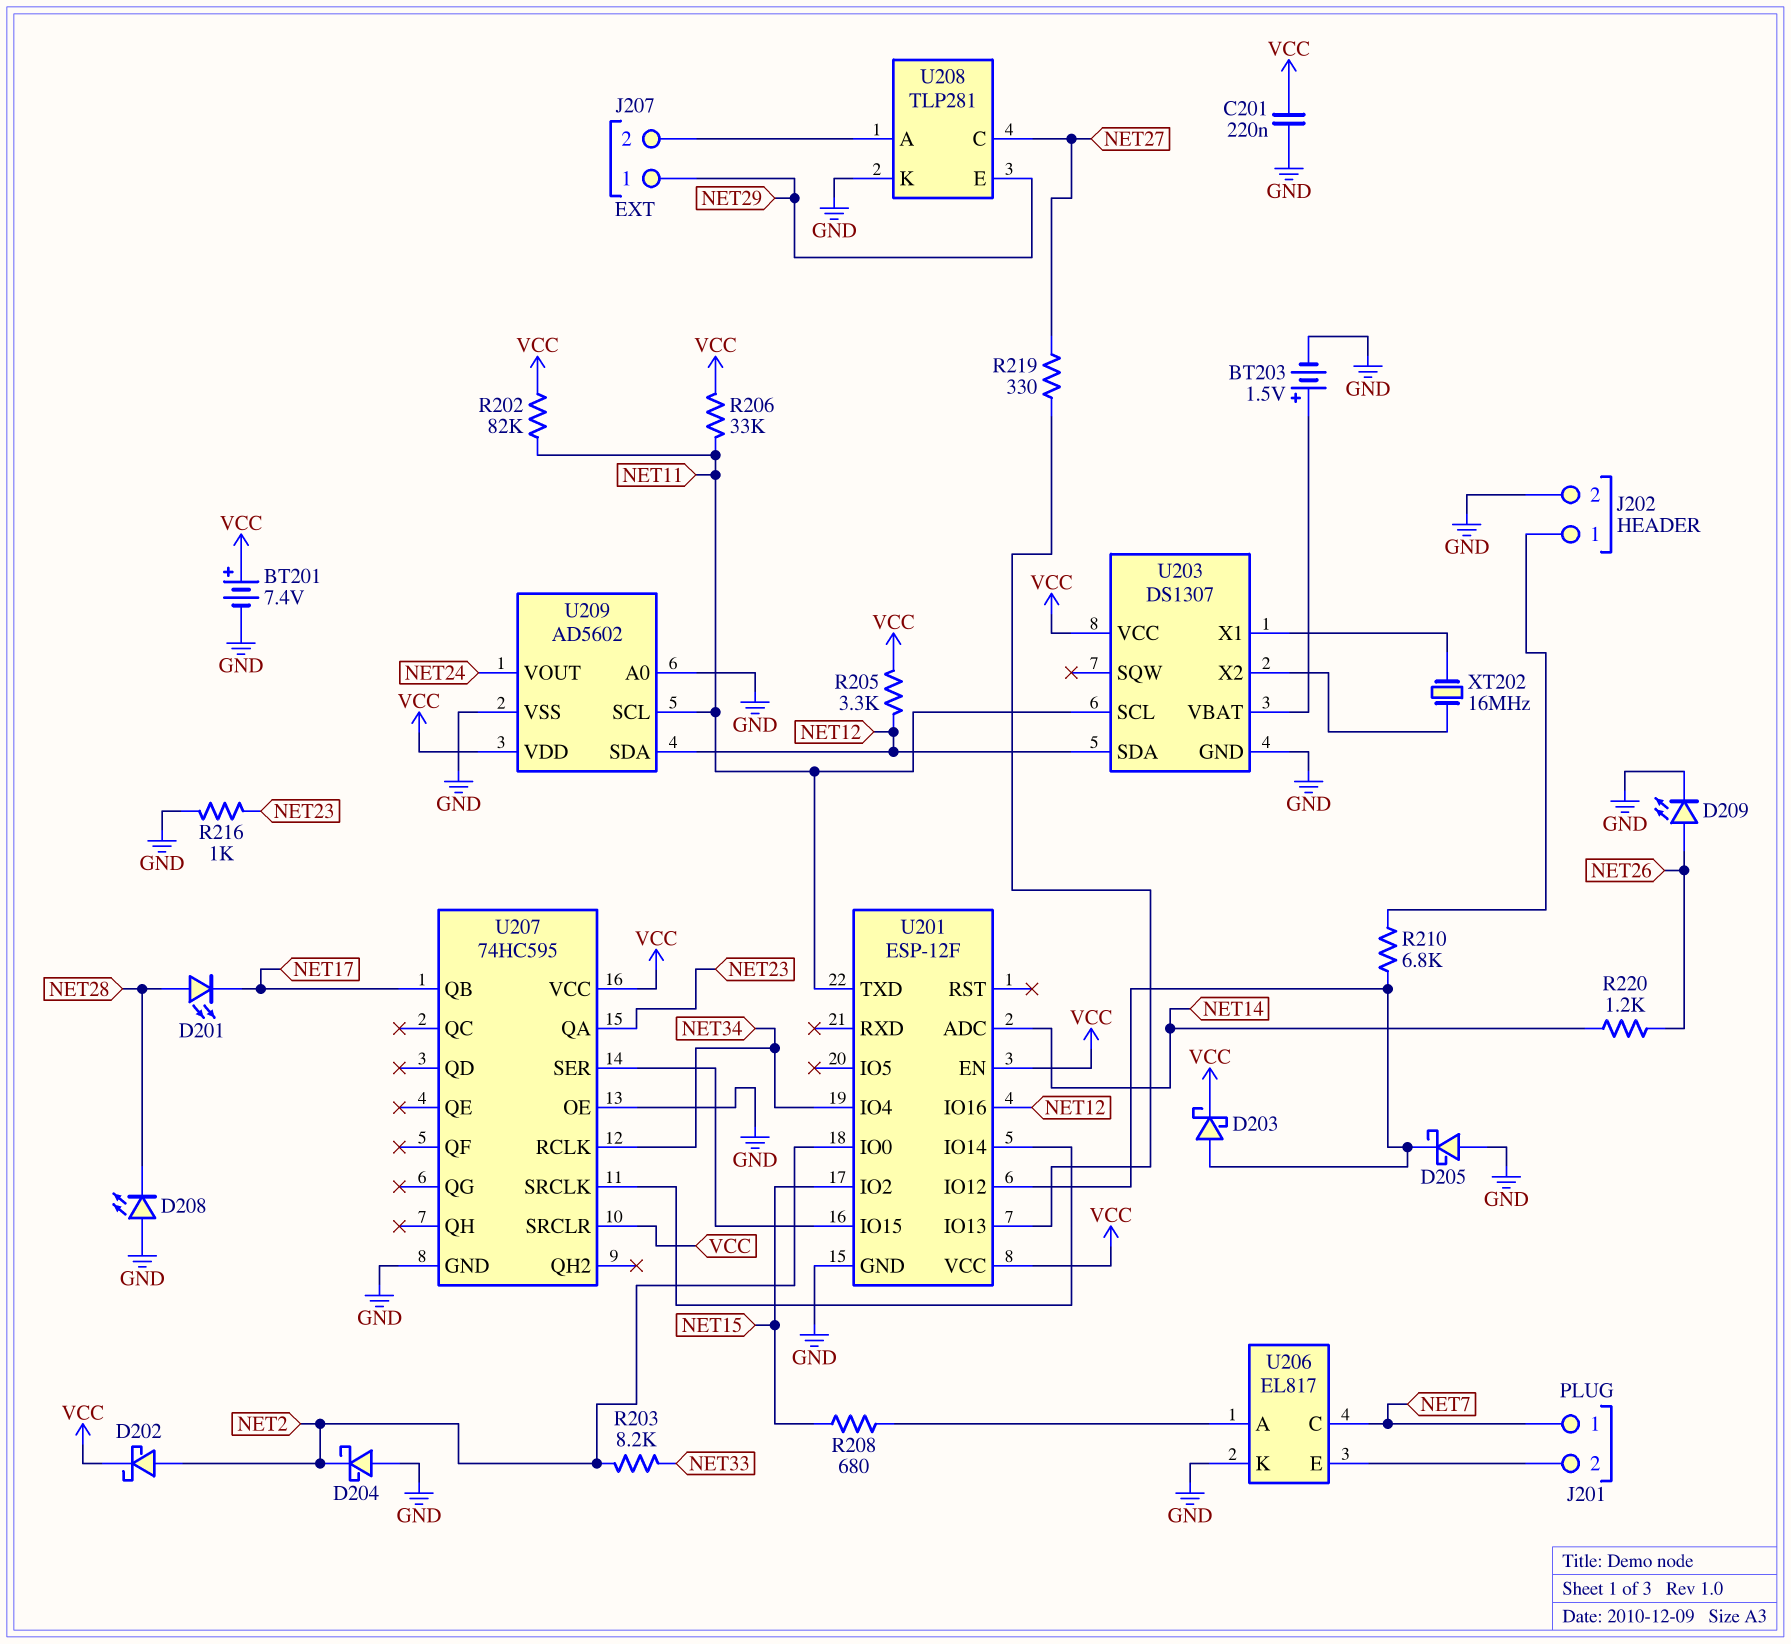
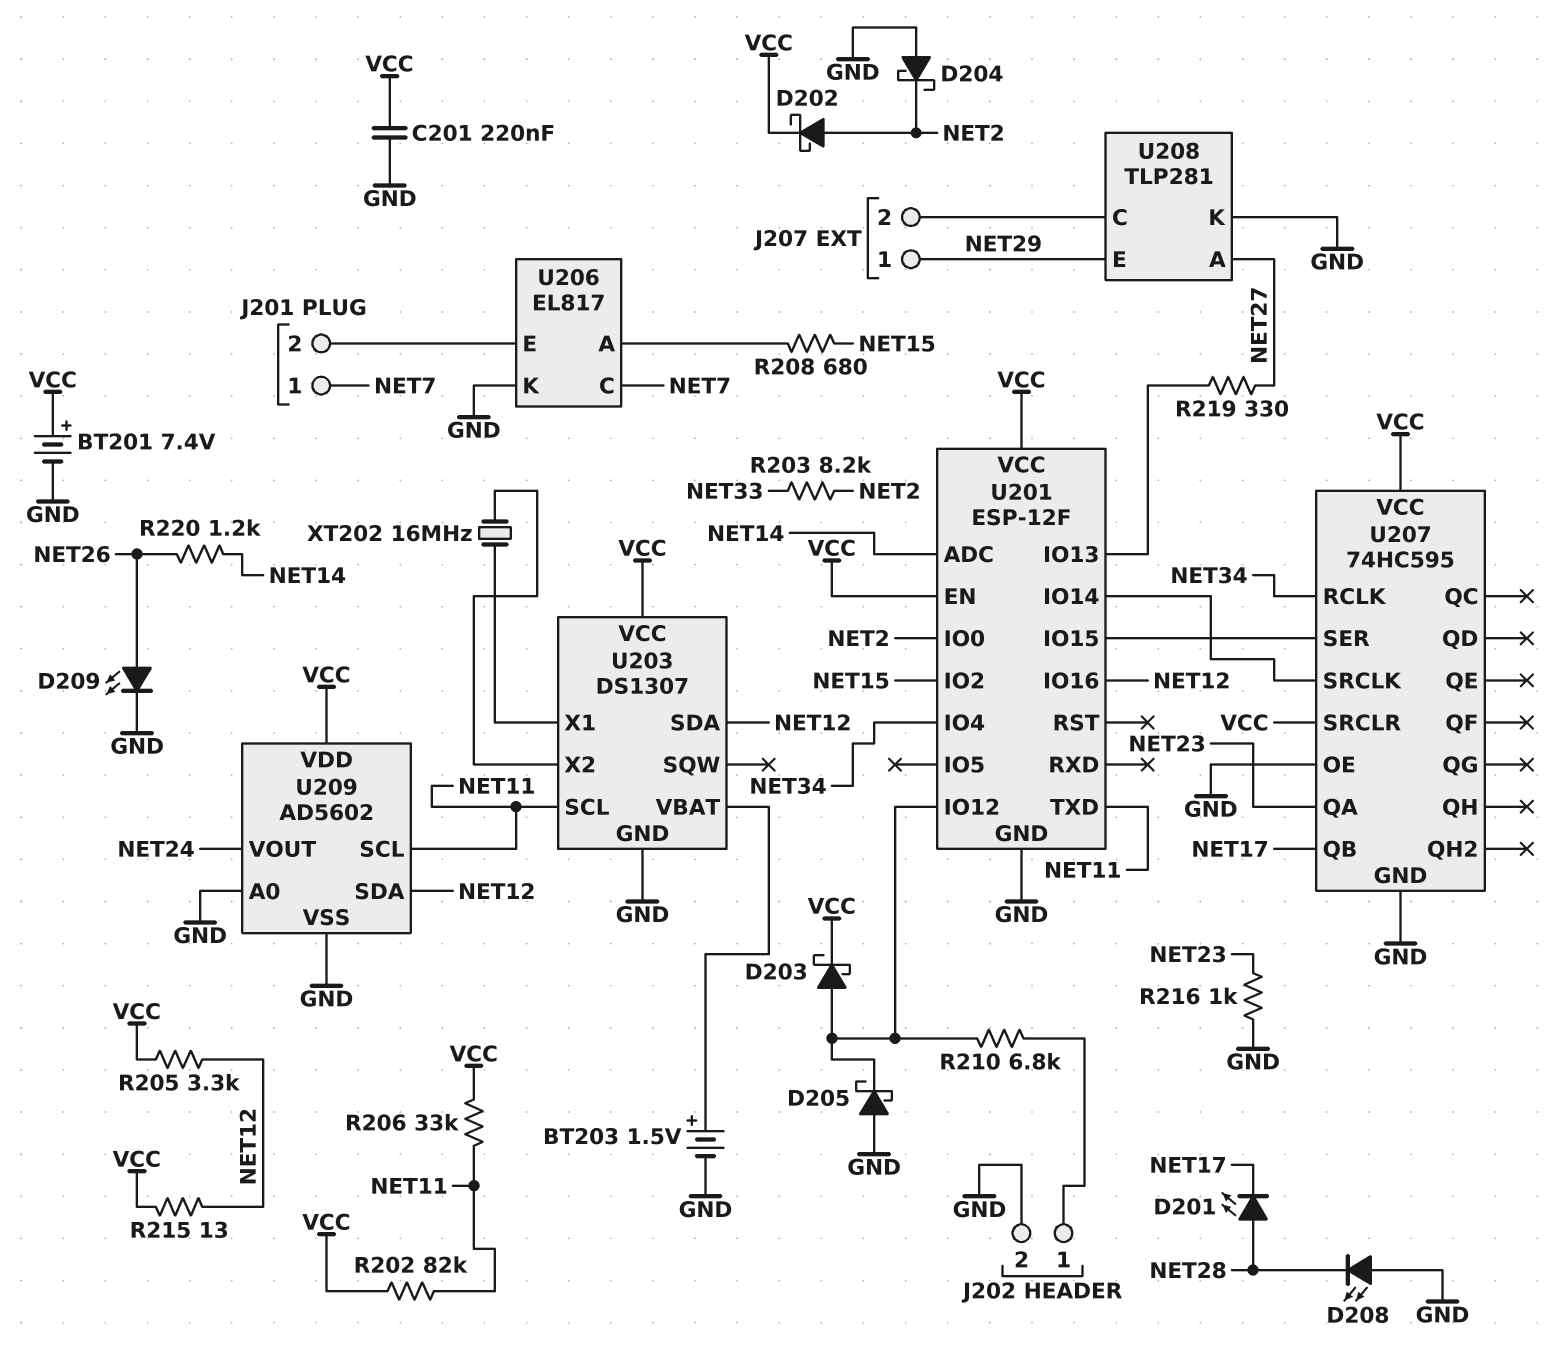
R215: none -> 13 (NET12, VCC)
U208 pin A: J207/2 -> NET27
U208 pin C: NET27 -> J207/2

